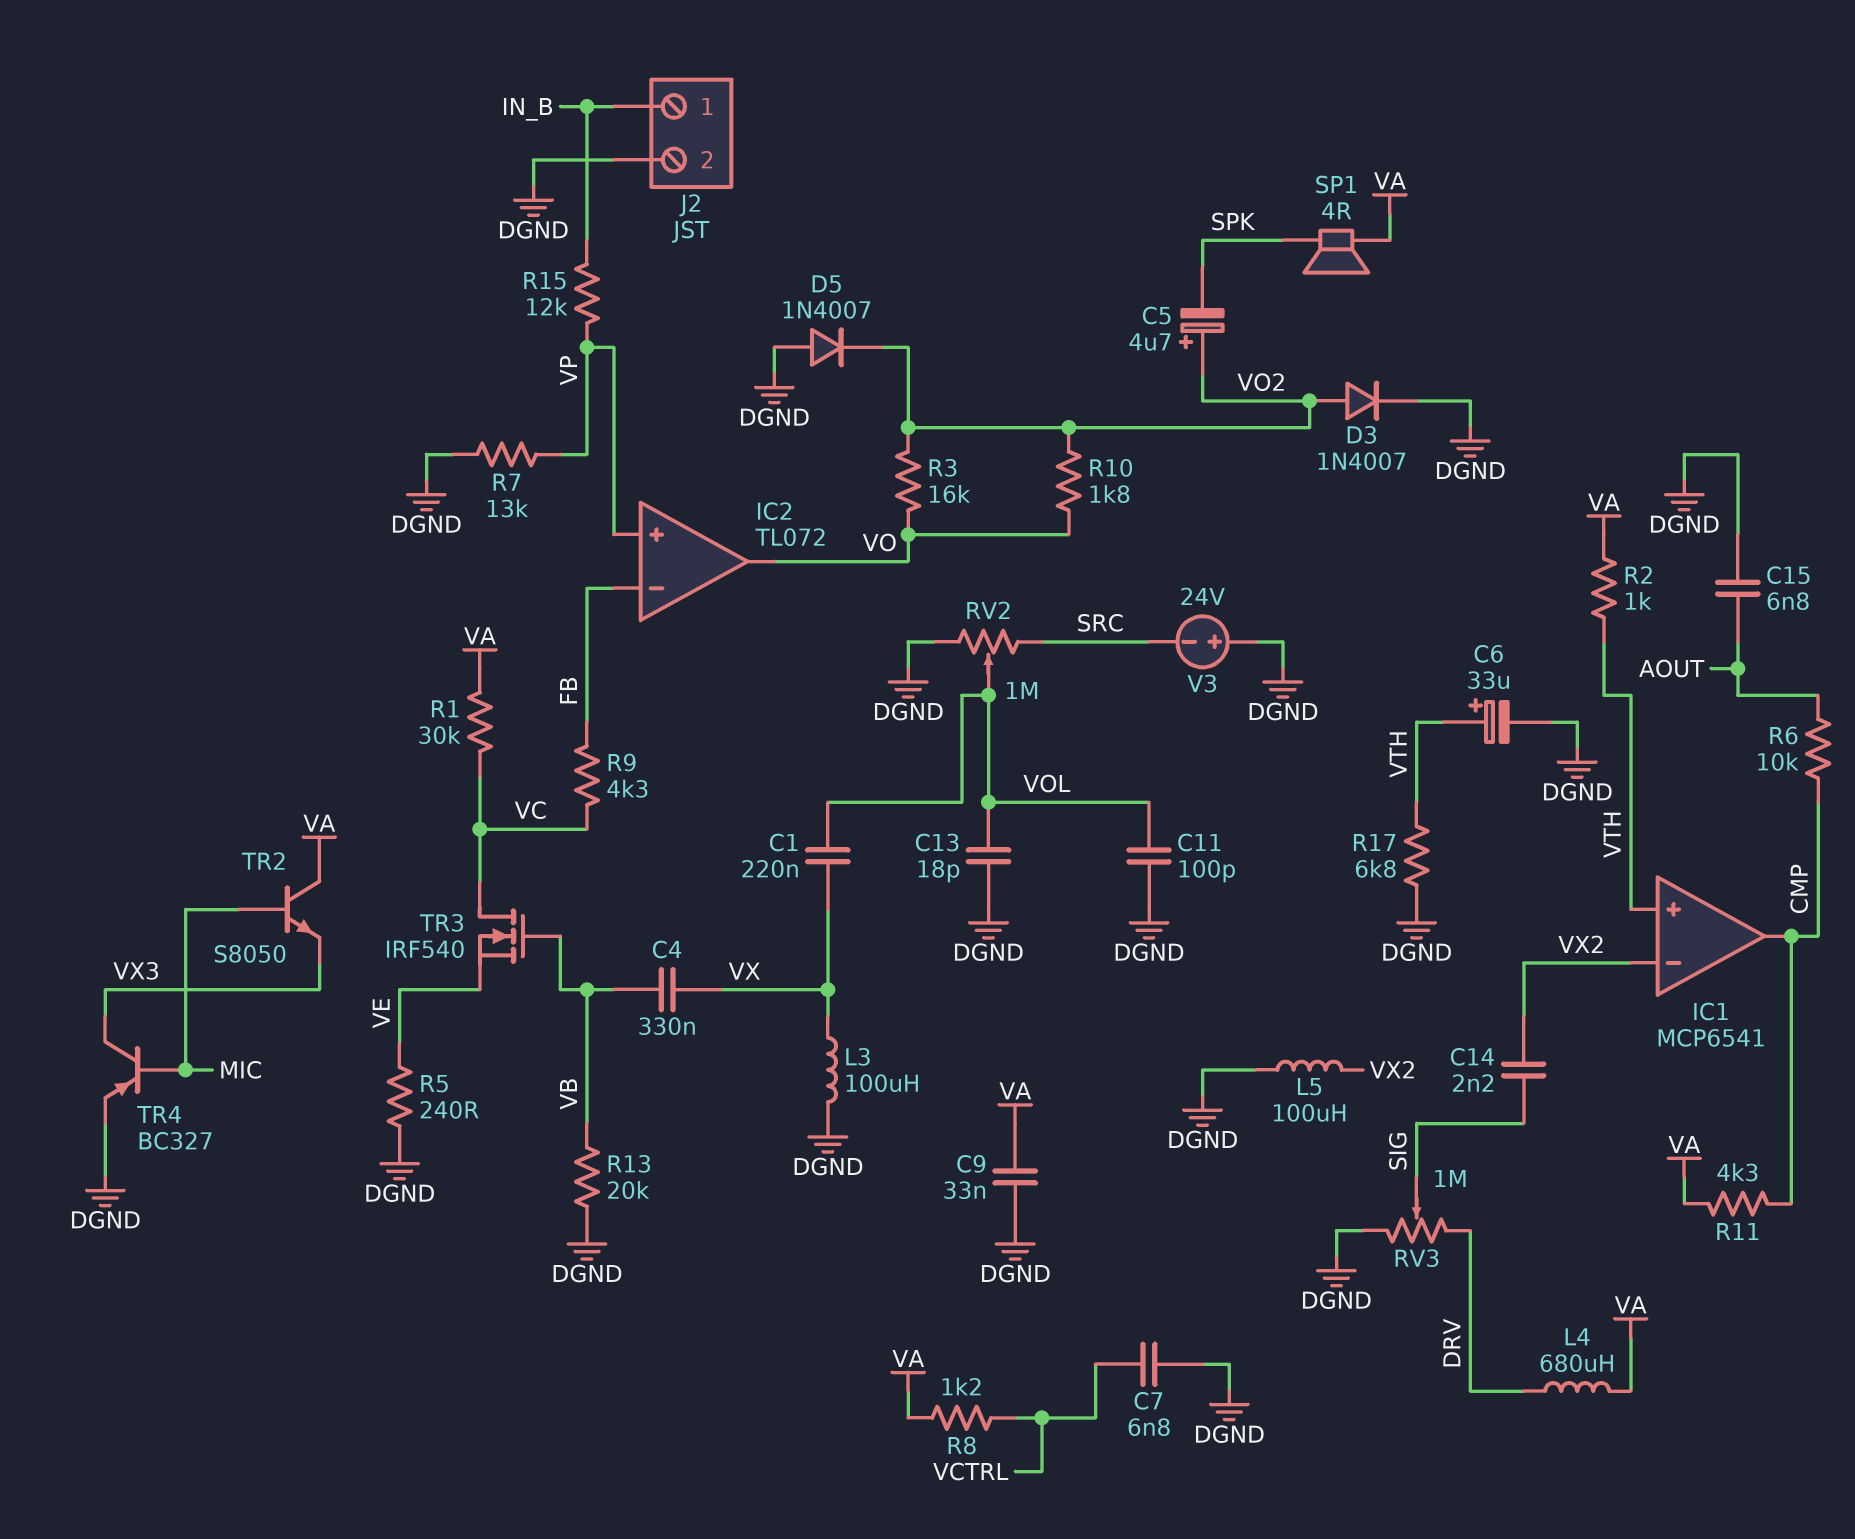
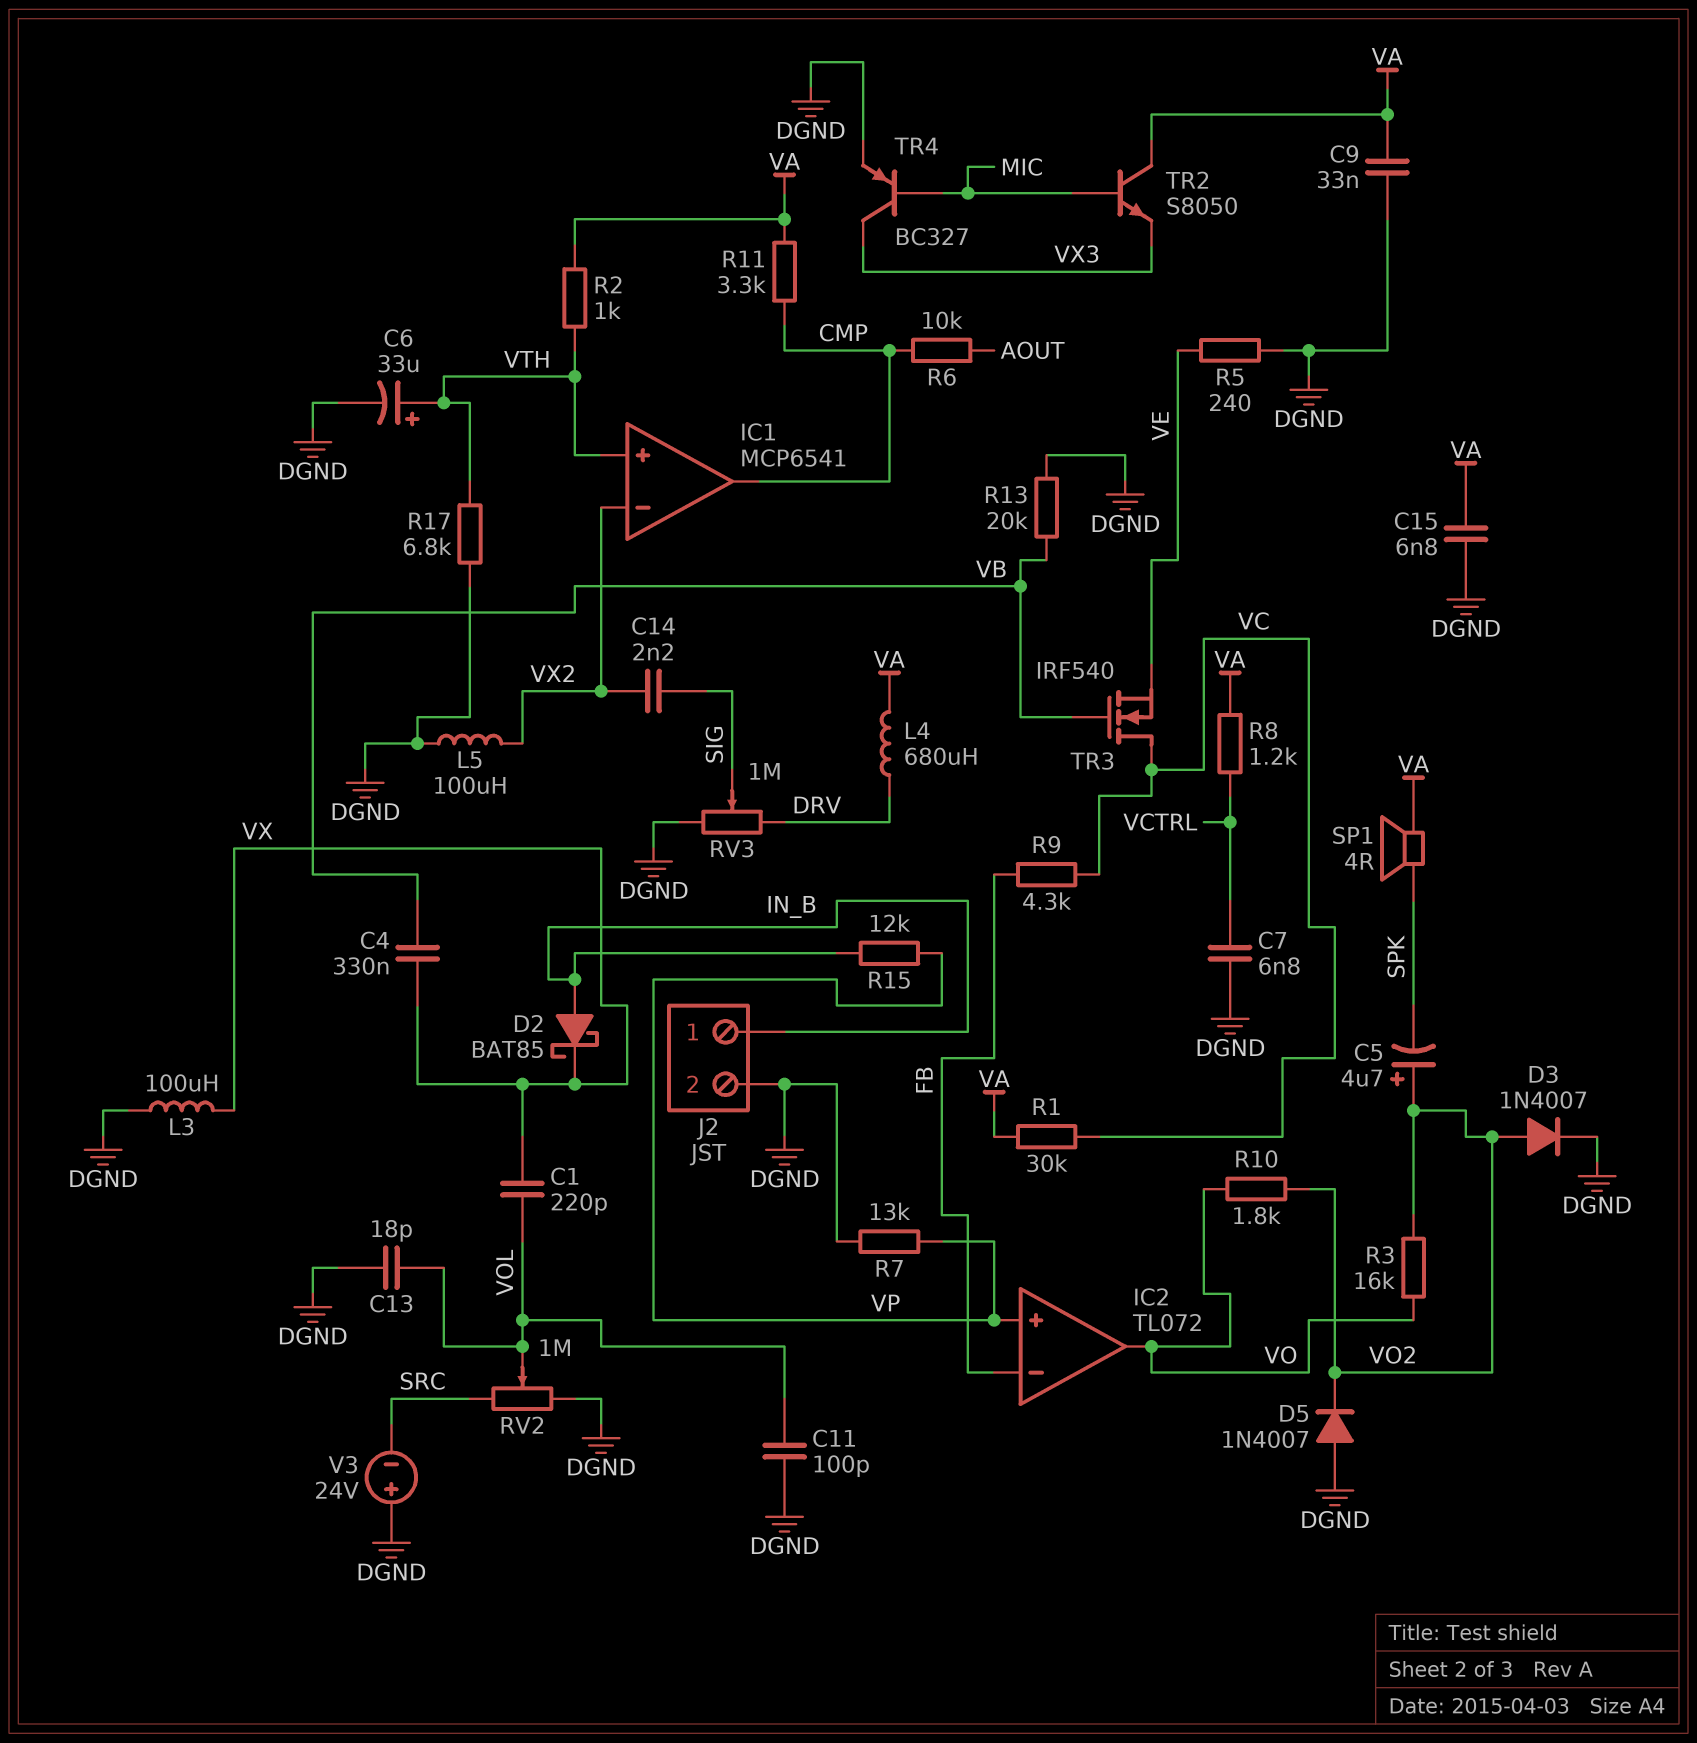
C1: 220nF (VOL, VX) -> 220pF (VOL, VX)
C15: 6.8nF (AOUT, DGND) -> 6.8nF (DGND, VA)
D2: none -> schottky BAT85 (A IN_B, K VX)
R11: 4.3k (CMP, VA) -> 3.3k (CMP, VA)

